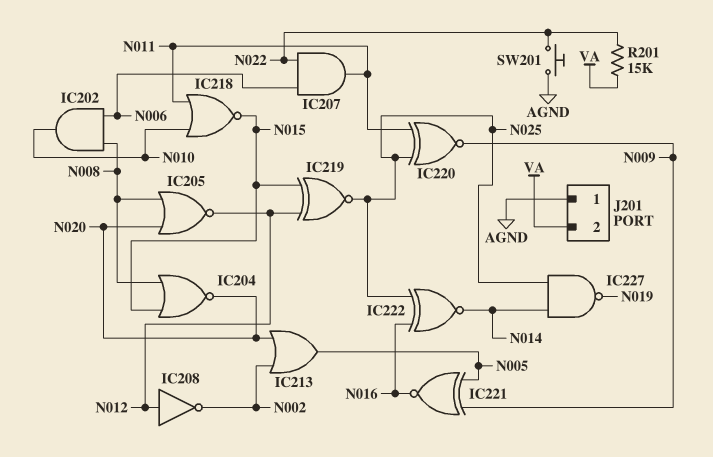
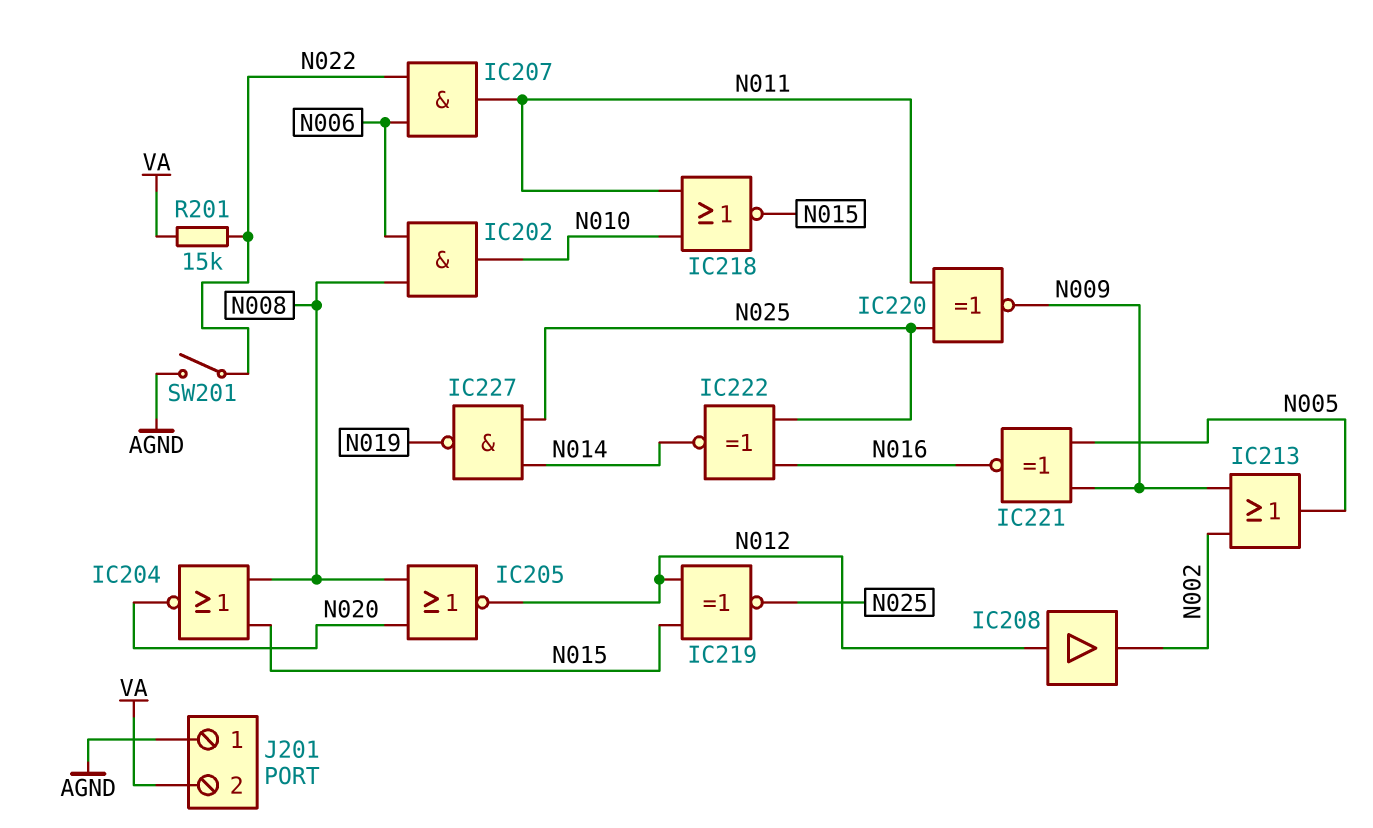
IC208: NOT (in N012, out N002) -> buffer (in N012, out N002)
IC213: OR (in N002, in N020, out N005) -> OR (in N002, in N009, out N005)
SW201: button (AGND, N022) -> switch (AGND, N022)

